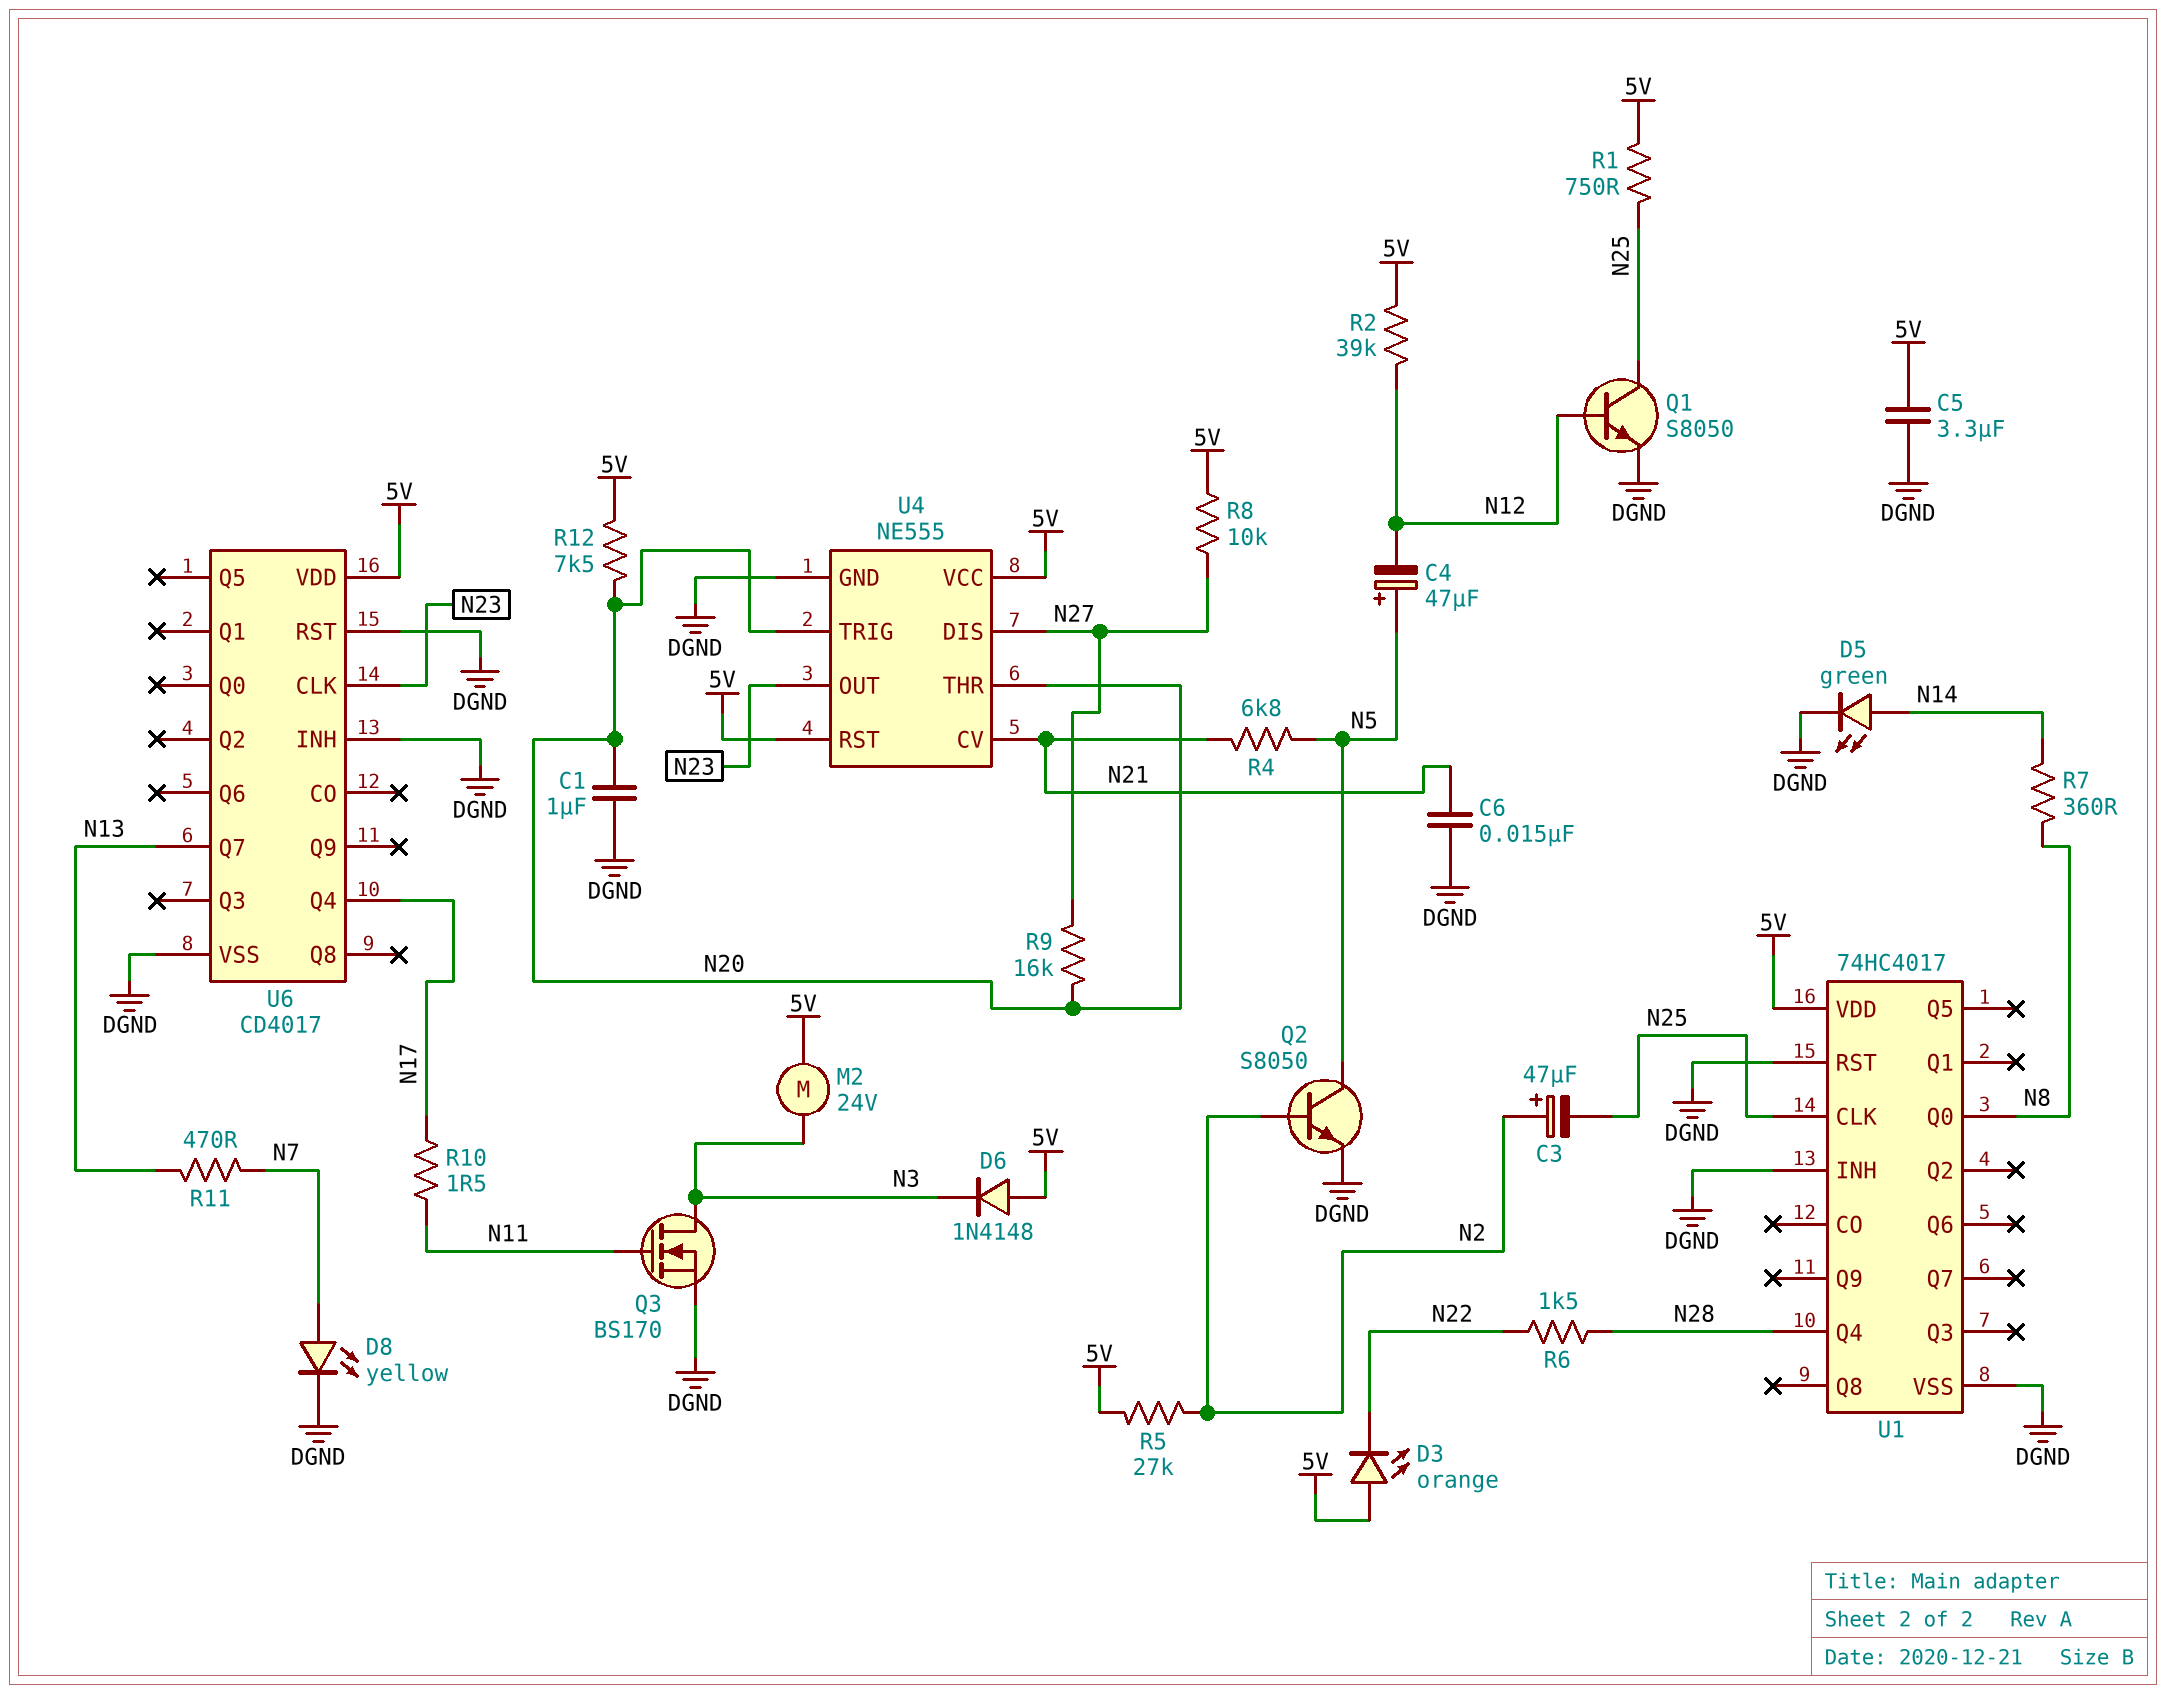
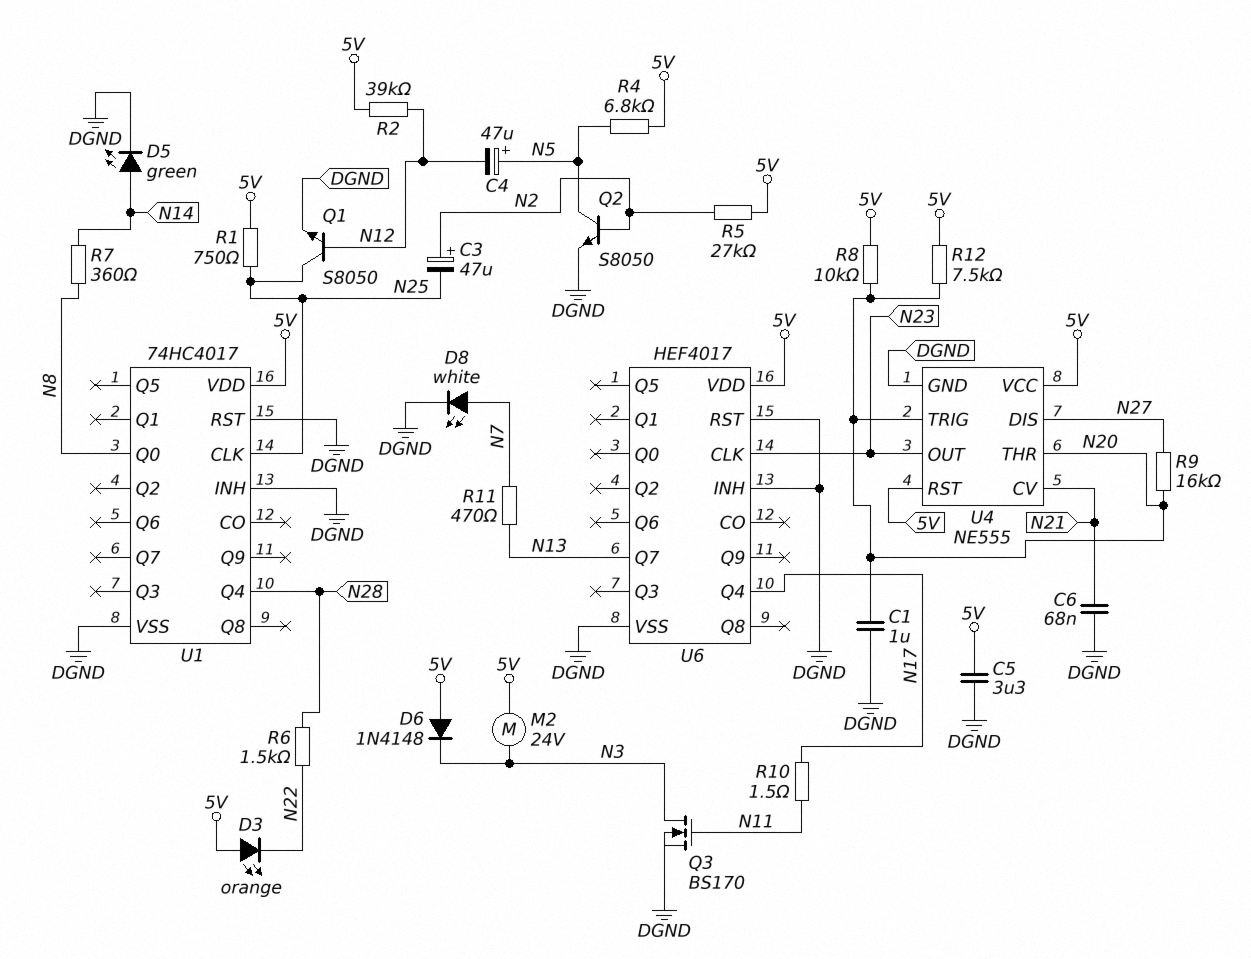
C6: 15nF (DGND, N21) -> 68nF (DGND, N21)
D8: LED yellow (A N7, K DGND) -> LED white (A N7, K DGND)
R4: 6.8k (N5, N21) -> 6.8k (5V, N5)
R8: 10k (5V, N27) -> 10k (5V, N20)
U6: CD4017 -> HEF4017

